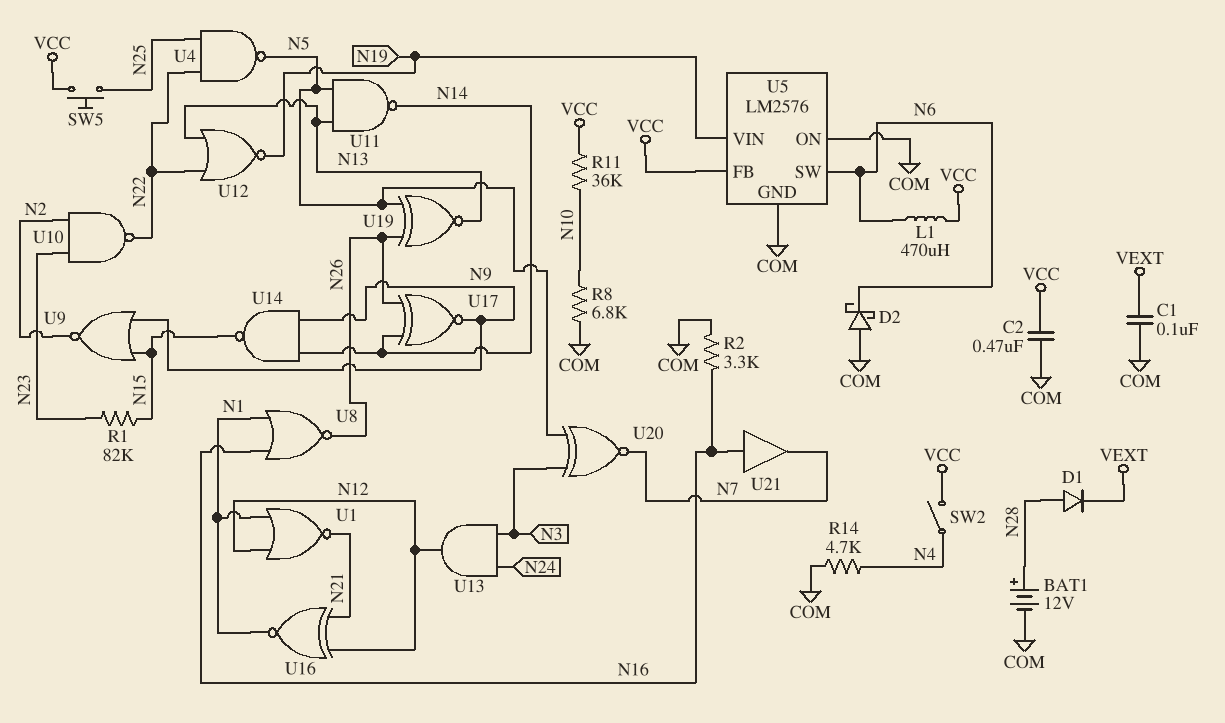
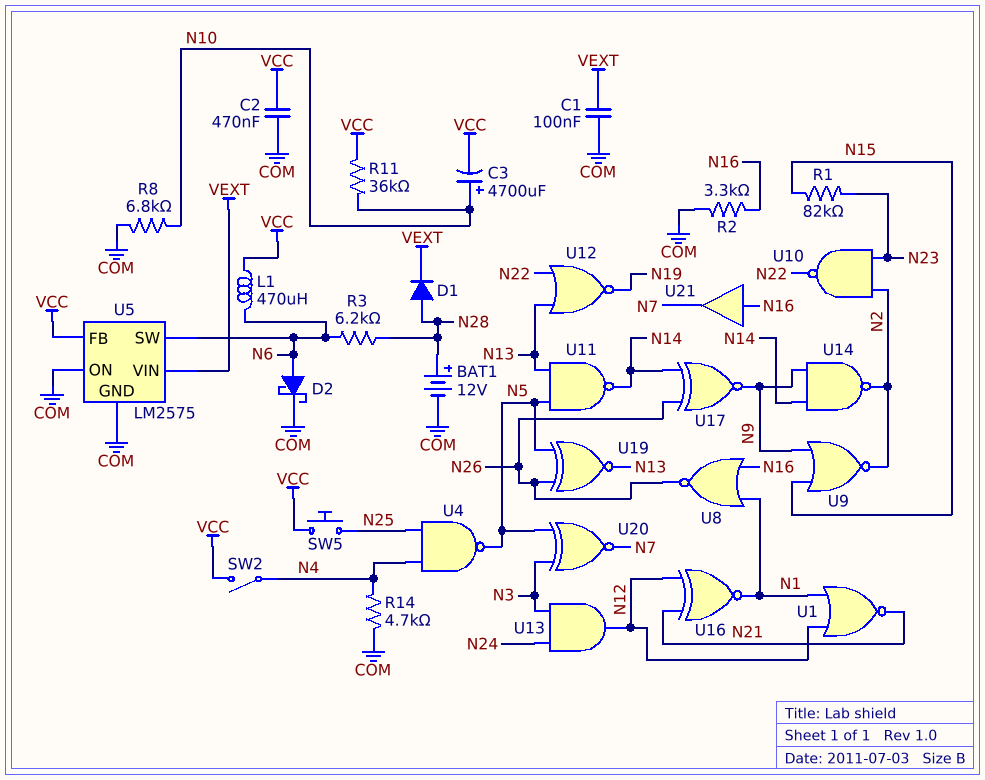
C3: none -> 4700uF (plus N10, minus VCC)
D2: schottky (A COM, K N6) -> schottky (A N6, K COM)
R3: none -> 6.2k (N6, N28)
U4: NAND (in N22, in N25, out N5) -> NAND (in N4, in N25, out N5)
U5: LM2576 -> LM2575
U5 pin VIN: N19 -> VEXT
U14: NAND (in N9, in N14, out N15) -> NAND (in N9, in N14, out N2)

